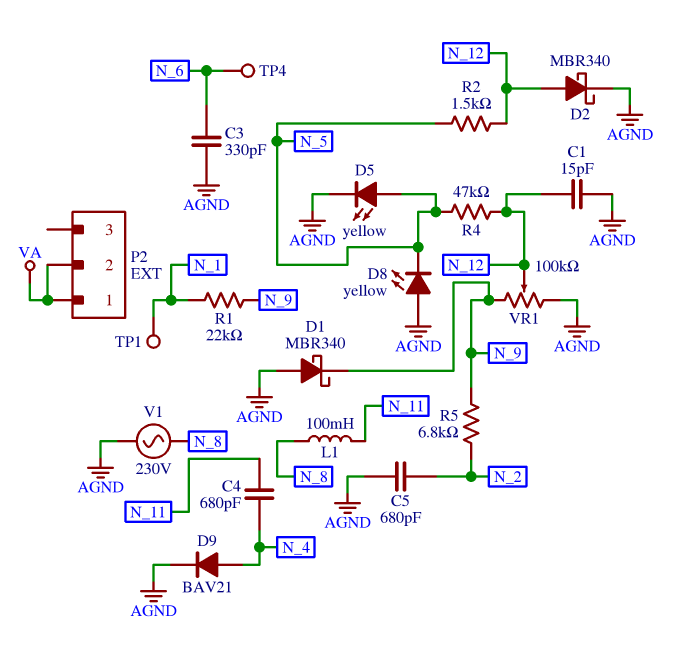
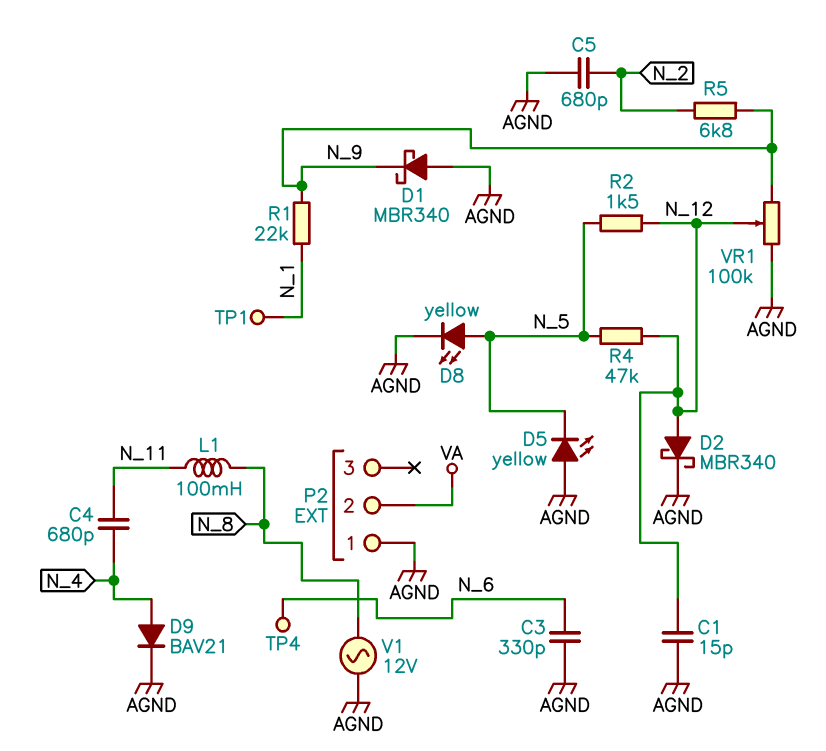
D5: LED yellow (A N_5, K AGND) -> LED yellow (A AGND, K N_5)
D8: LED yellow (A AGND, K N_5) -> LED yellow (A N_5, K AGND)
P2 pin 1: VA -> AGND
V1: AC 230V (AGND, N_8) -> AC 12V (AGND, N_8)

